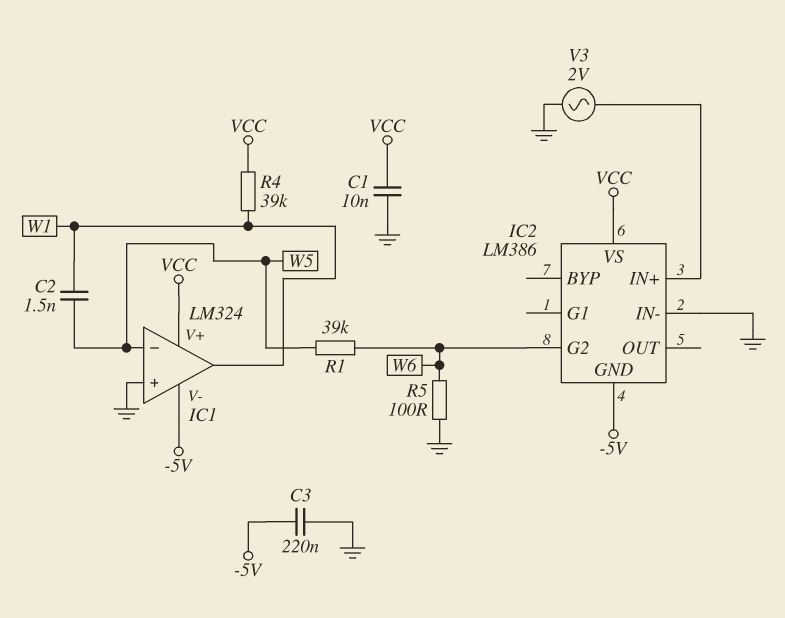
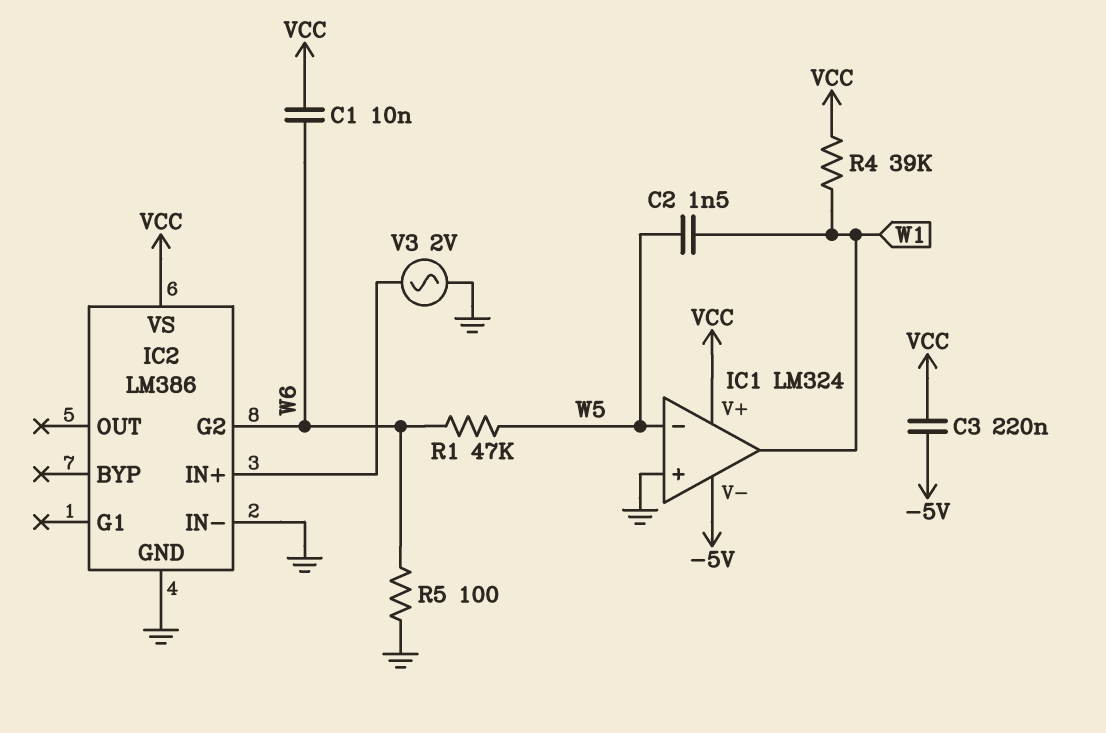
C1: 10nF (GND, VCC) -> 10nF (VCC, W6)
C3: 220nF (-5V, GND) -> 220nF (-5V, VCC)
IC2 pin GND: -5V -> GND
R1: 39k (W5, W6) -> 47k (W5, W6)

